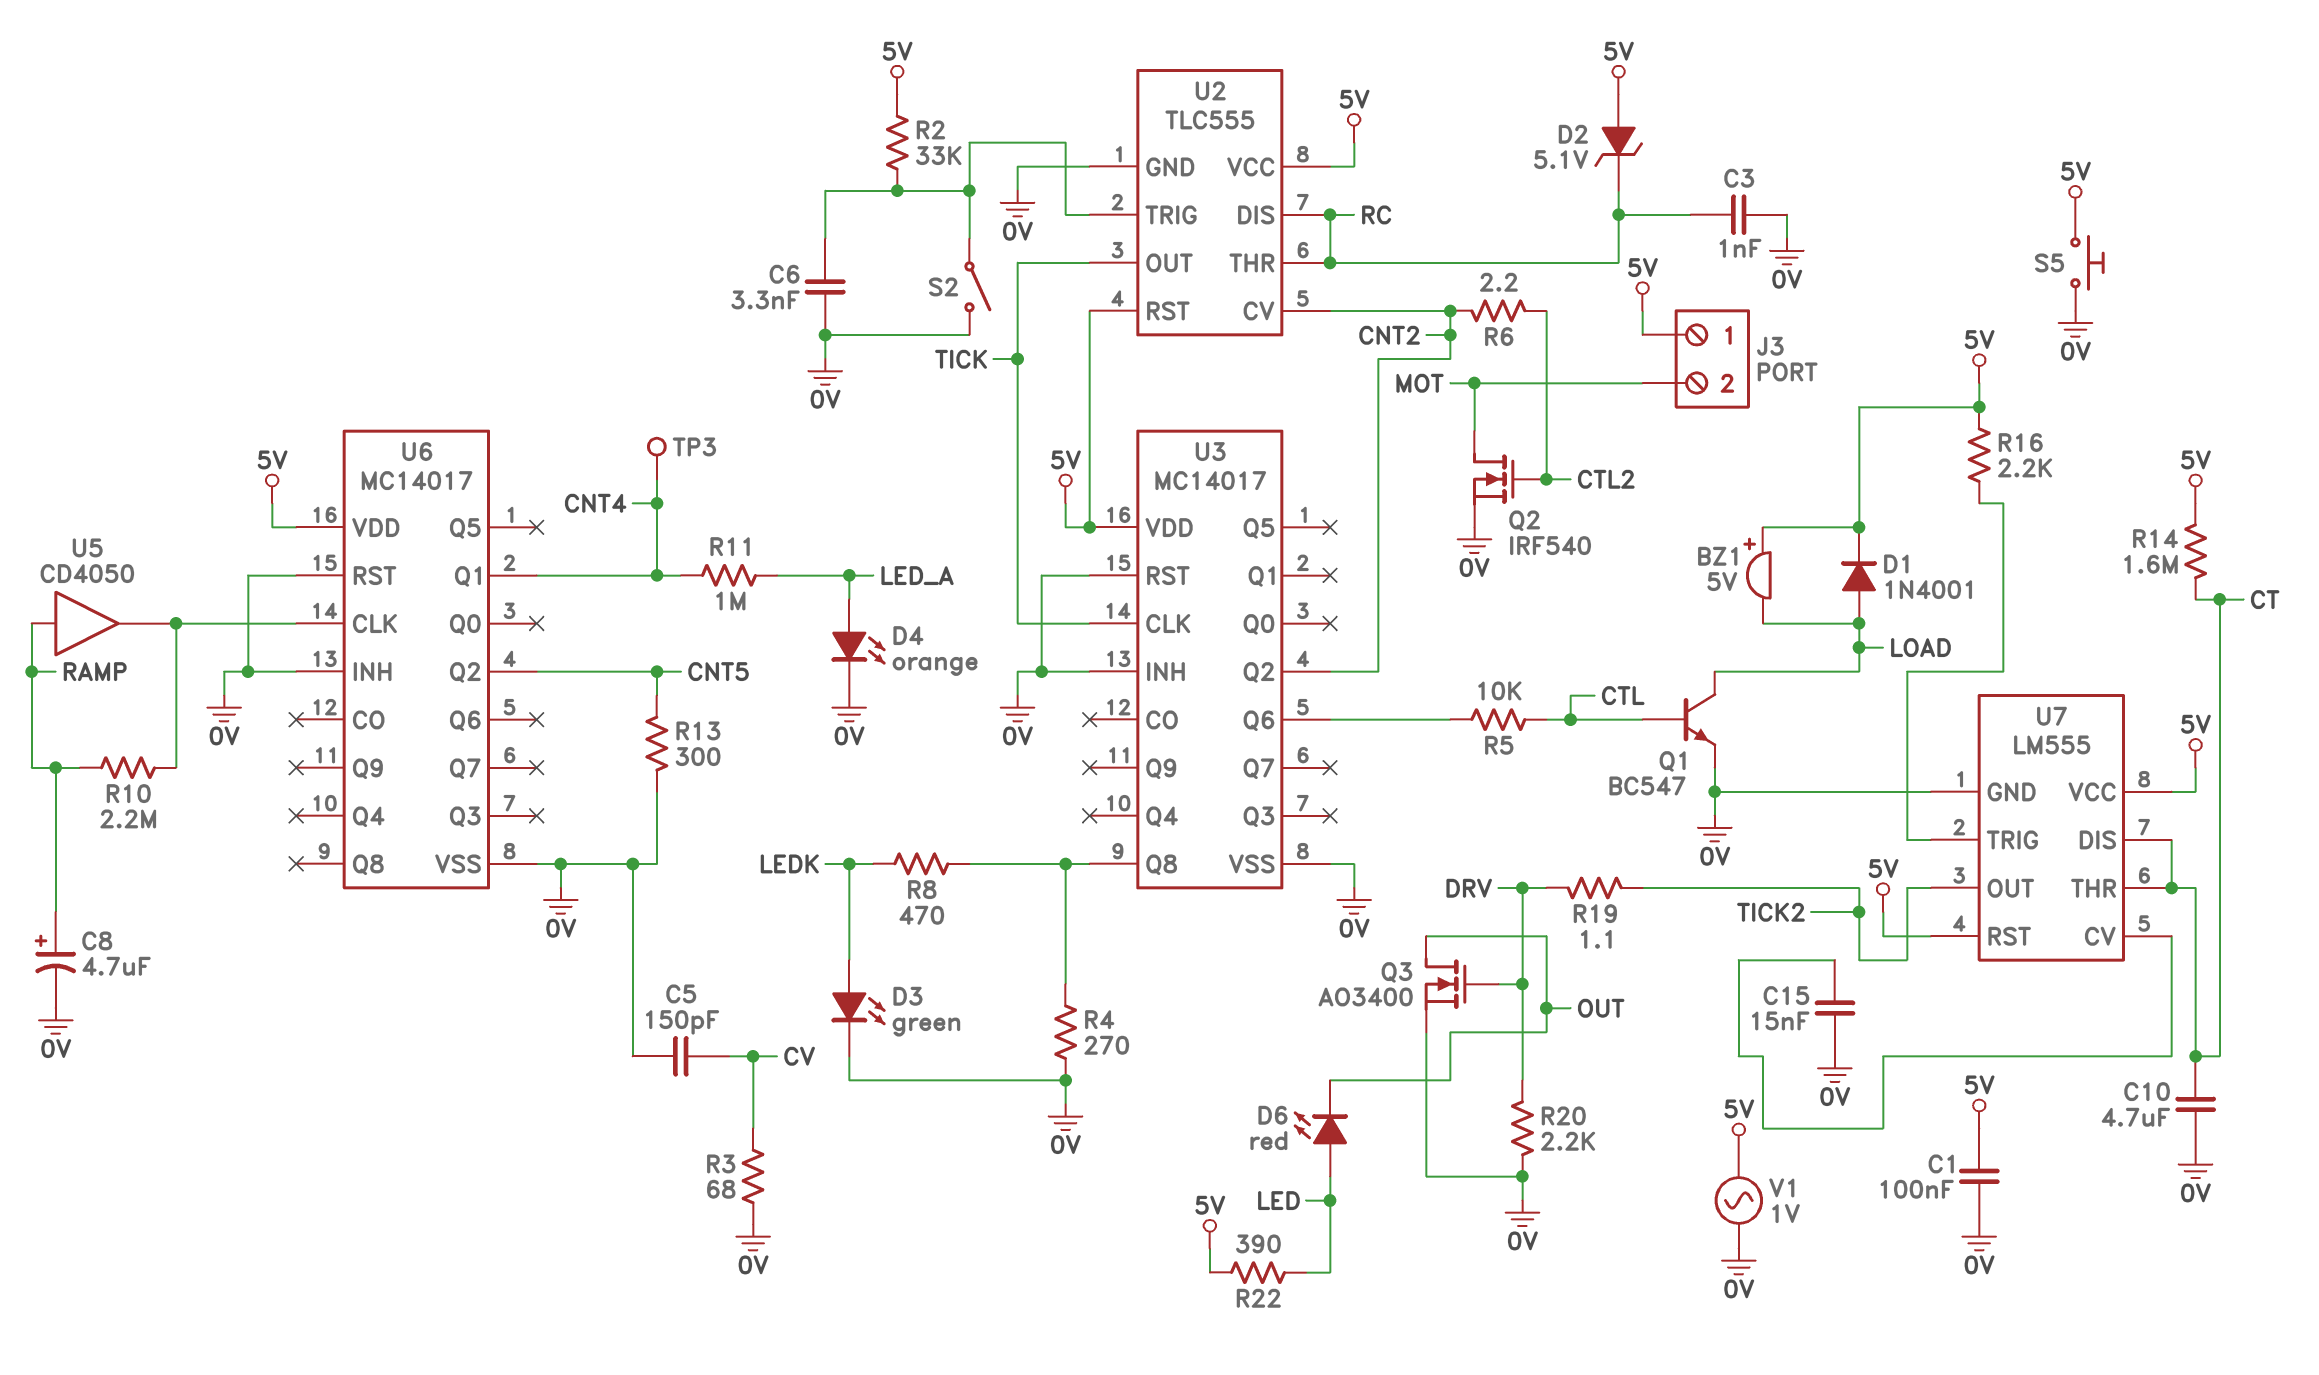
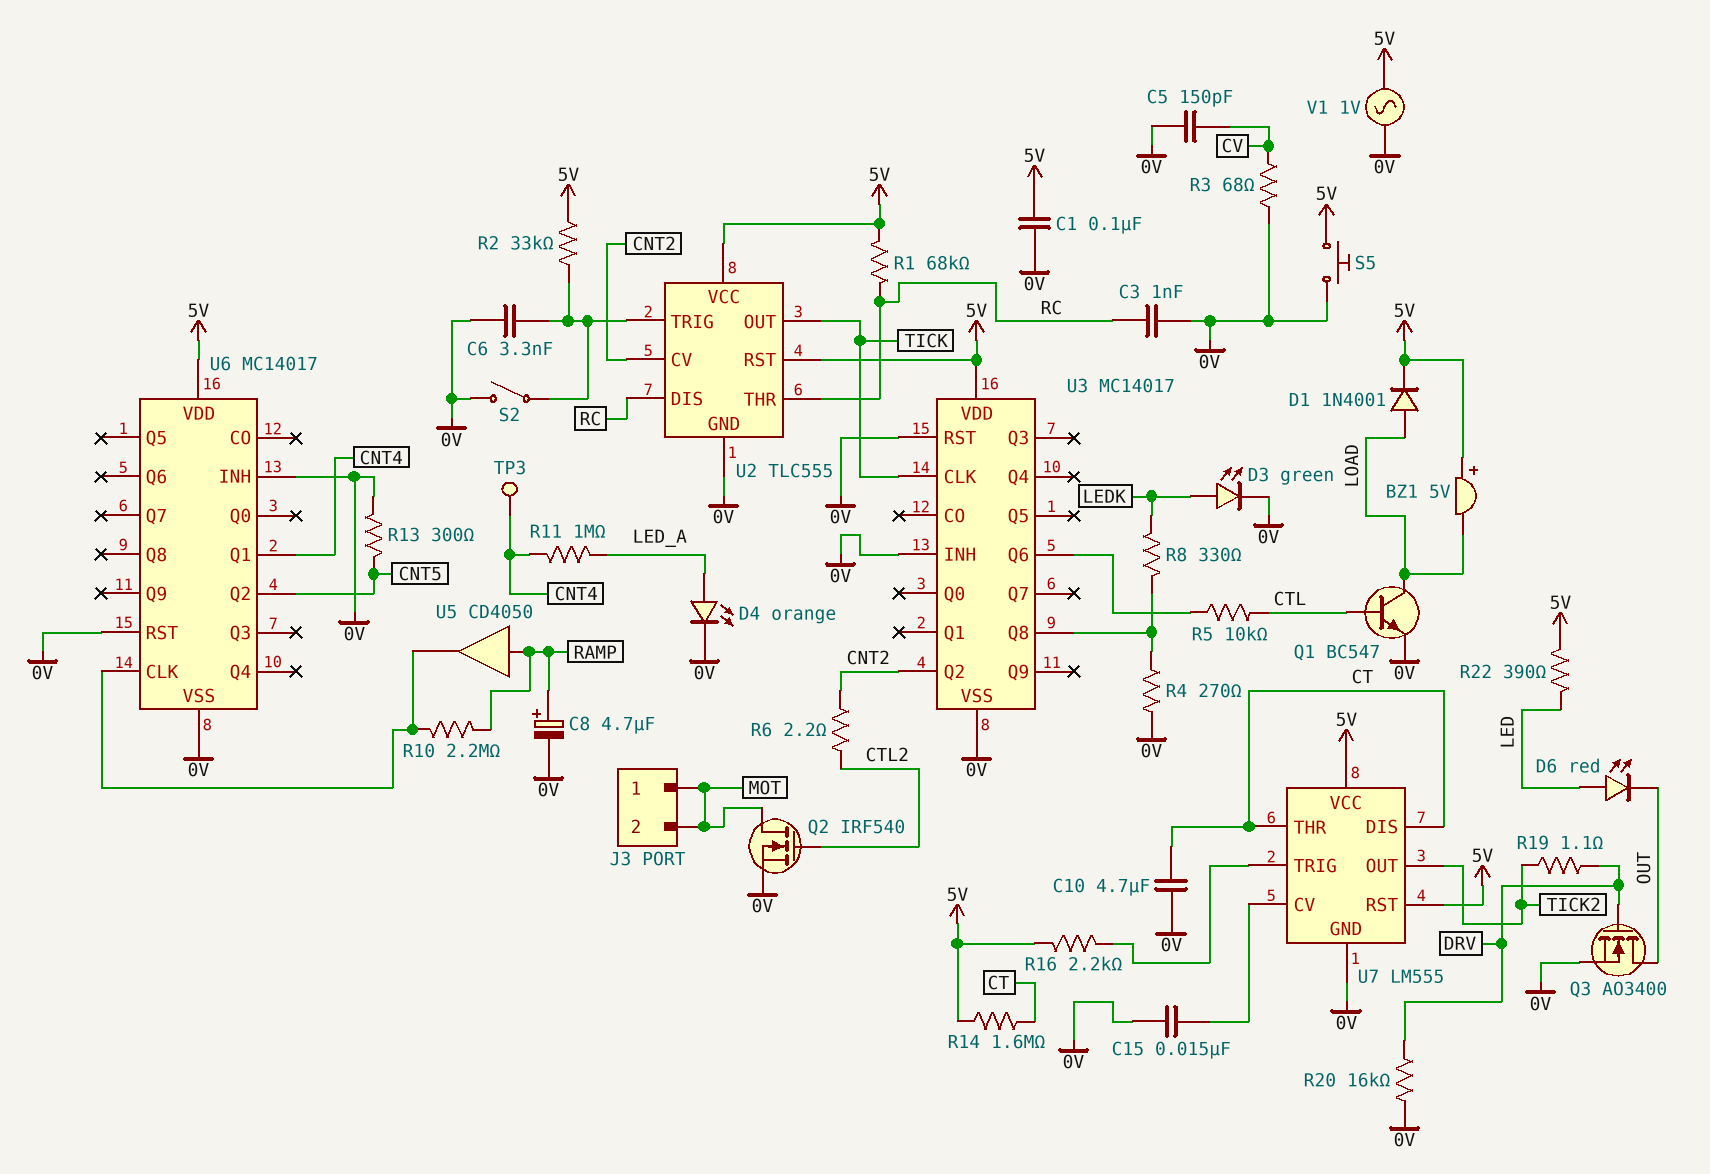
D2: zener 5.1V (A 5V, K RC) -> none
J3 pin 1: 5V -> MOT
R1: none -> 68k (5V, RC)
R8: 470 (LEDK, U3/Q8) -> 330 (LEDK, U3/Q8)
R20: 2.2k (0V, DRV) -> 16k (0V, DRV)

